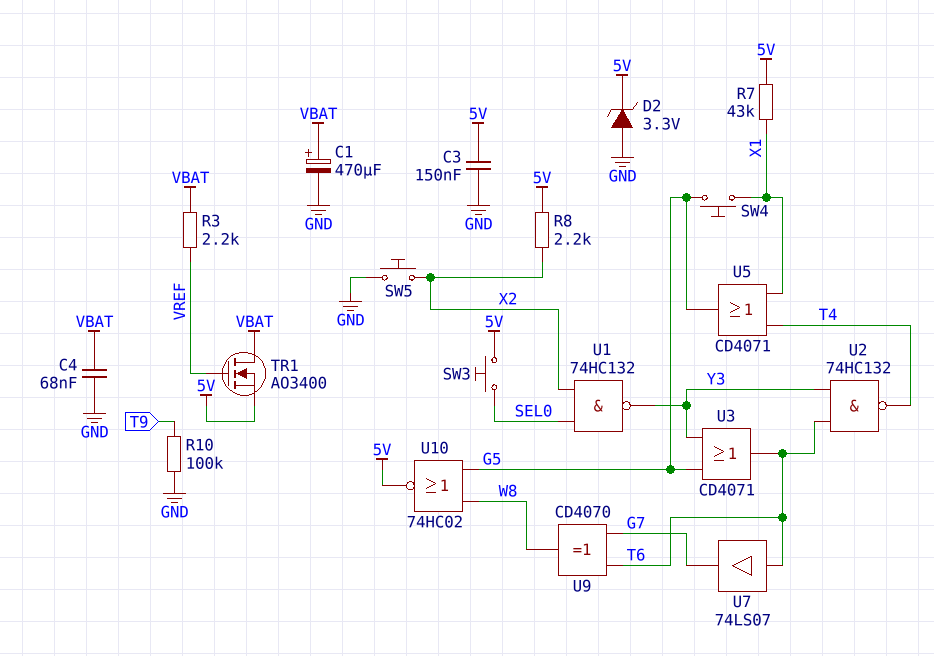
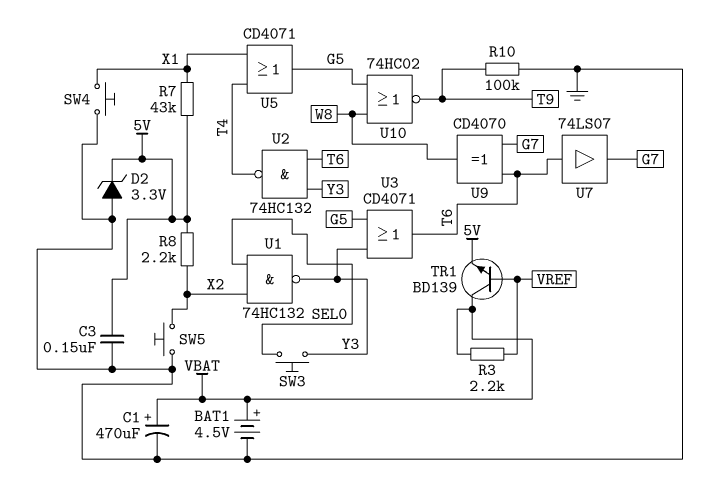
BAT1: none -> 4.5V (plus VBAT, minus GND)
C4: 68nF (GND, VBAT) -> none
SW3: button (5V, SEL0) -> button (SEL0, Y3)
SW4: button (G5, X1) -> button (GND, X1)
TR1: NMOS AO3400 (G VREF, D VBAT, S 5V) -> NPN BD139 (B VREF, C VBAT, E 5V)
U10: NOR 74HC02 (in G5, in W8, out 5V) -> NOR 74HC02 (in G5, in W8, out T9)

